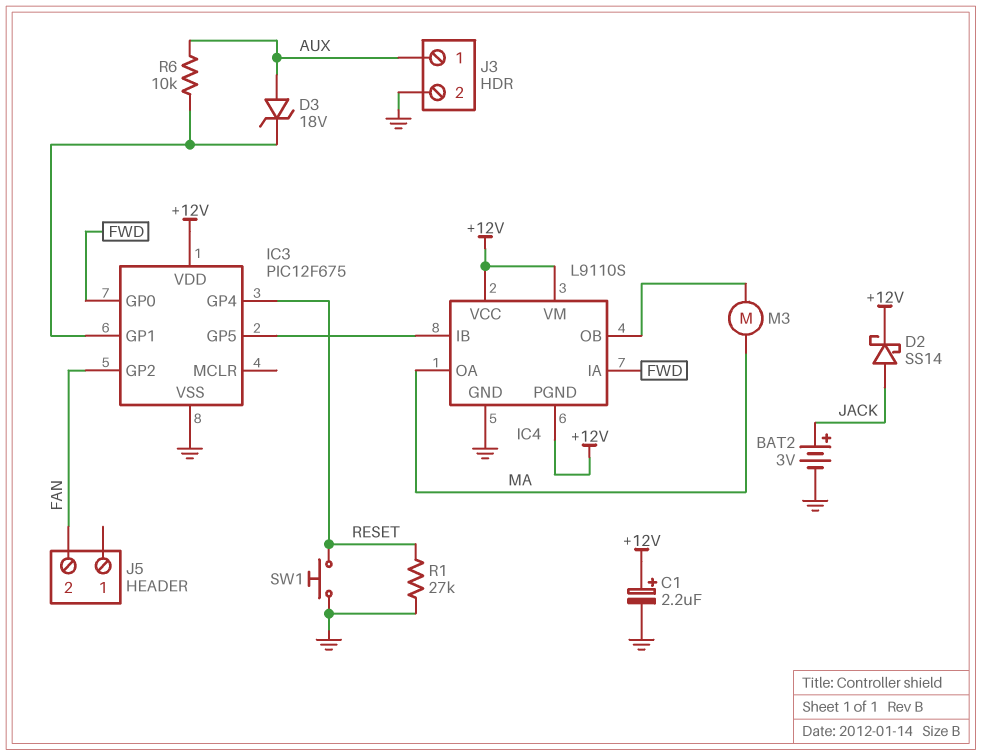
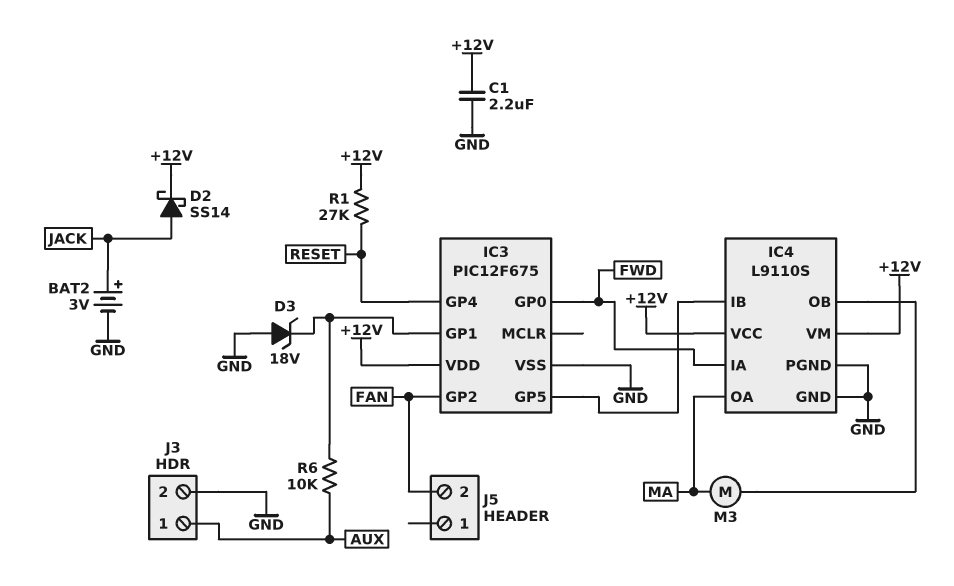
C1: 2.2uF (plus +12V, minus GND) -> 2.2uF (+12V, GND)
D3: zener 18V (A AUX, K IC3/GP1) -> zener 18V (A GND, K IC3/GP1)
IC4 pin PGND: +12V -> GND
R1: 27k (GND, RESET) -> 27k (+12V, RESET)
SW1: button (GND, RESET) -> none

